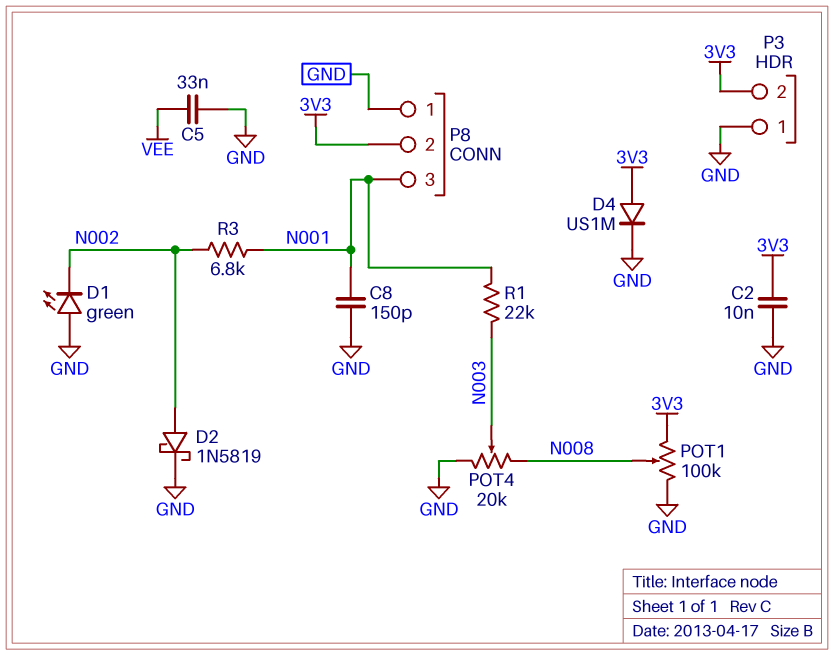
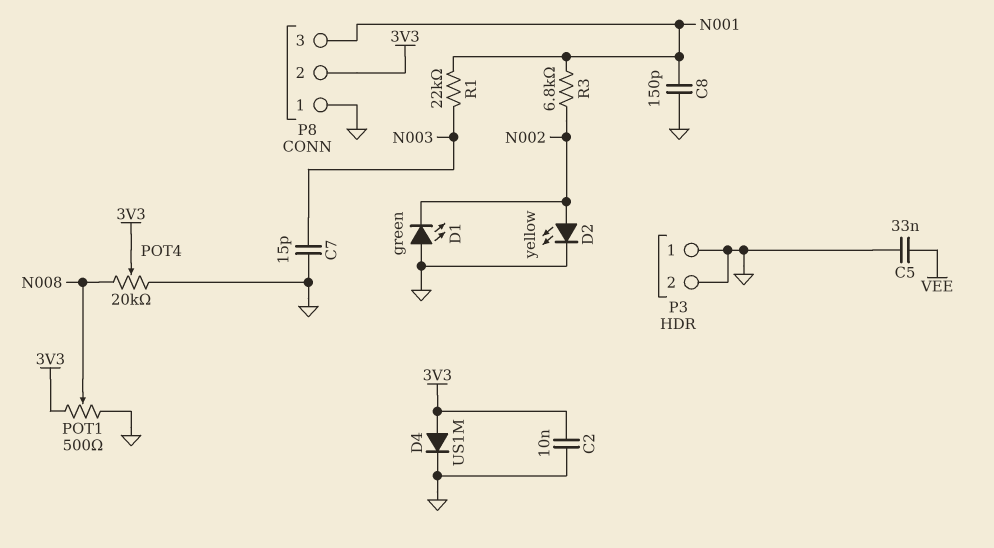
C7: none -> 15pF (GND, N003)
D2: schottky 1N5819 (A N002, K GND) -> LED yellow (A N002, K GND)
P3 pin 2: 3V3 -> GND
POT1: 100k (3V3, GND, wiper N008) -> 500 (3V3, GND, wiper N008)
POT4: 20k (GND, N008, wiper N003) -> 20k (GND, N008, wiper 3V3)

